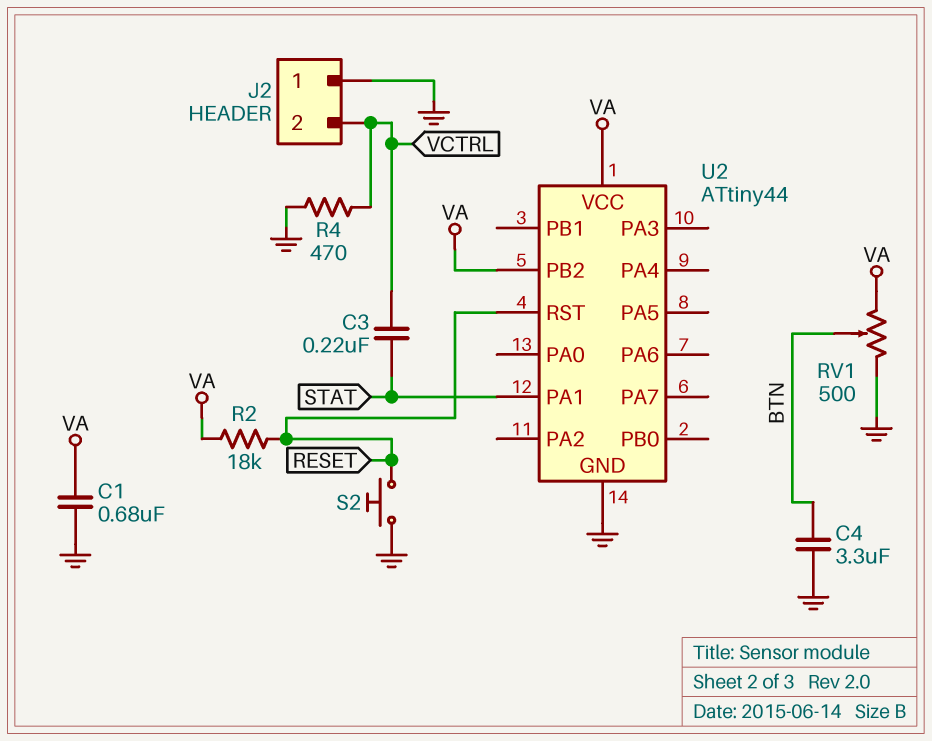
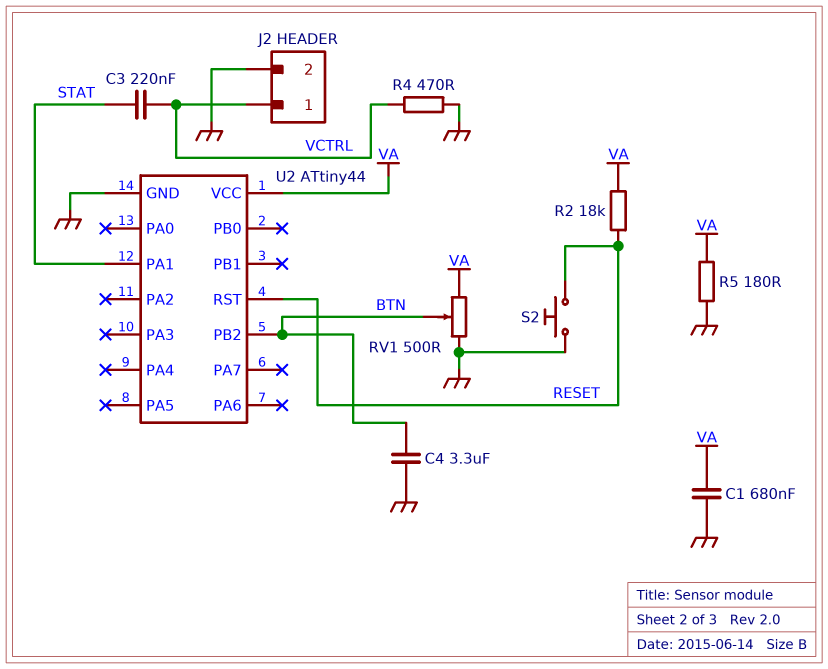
J2 pin 1: GND -> VCTRL
J2 pin 2: VCTRL -> GND
R5: none -> 180 (GND, VA)
U2 pin PB2: VA -> BTN

